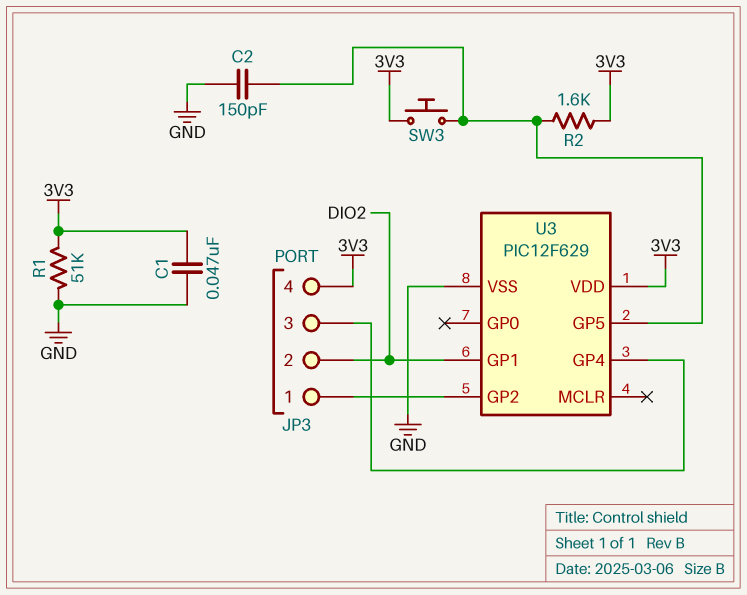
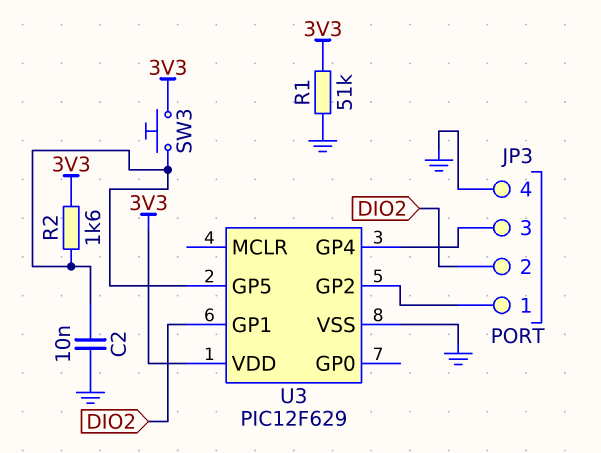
C1: 47nF (3V3, GND) -> none
C2: 150pF (GND, U3/GP5) -> 10nF (GND, U3/GP5)
JP3 pin 4: 3V3 -> GND

